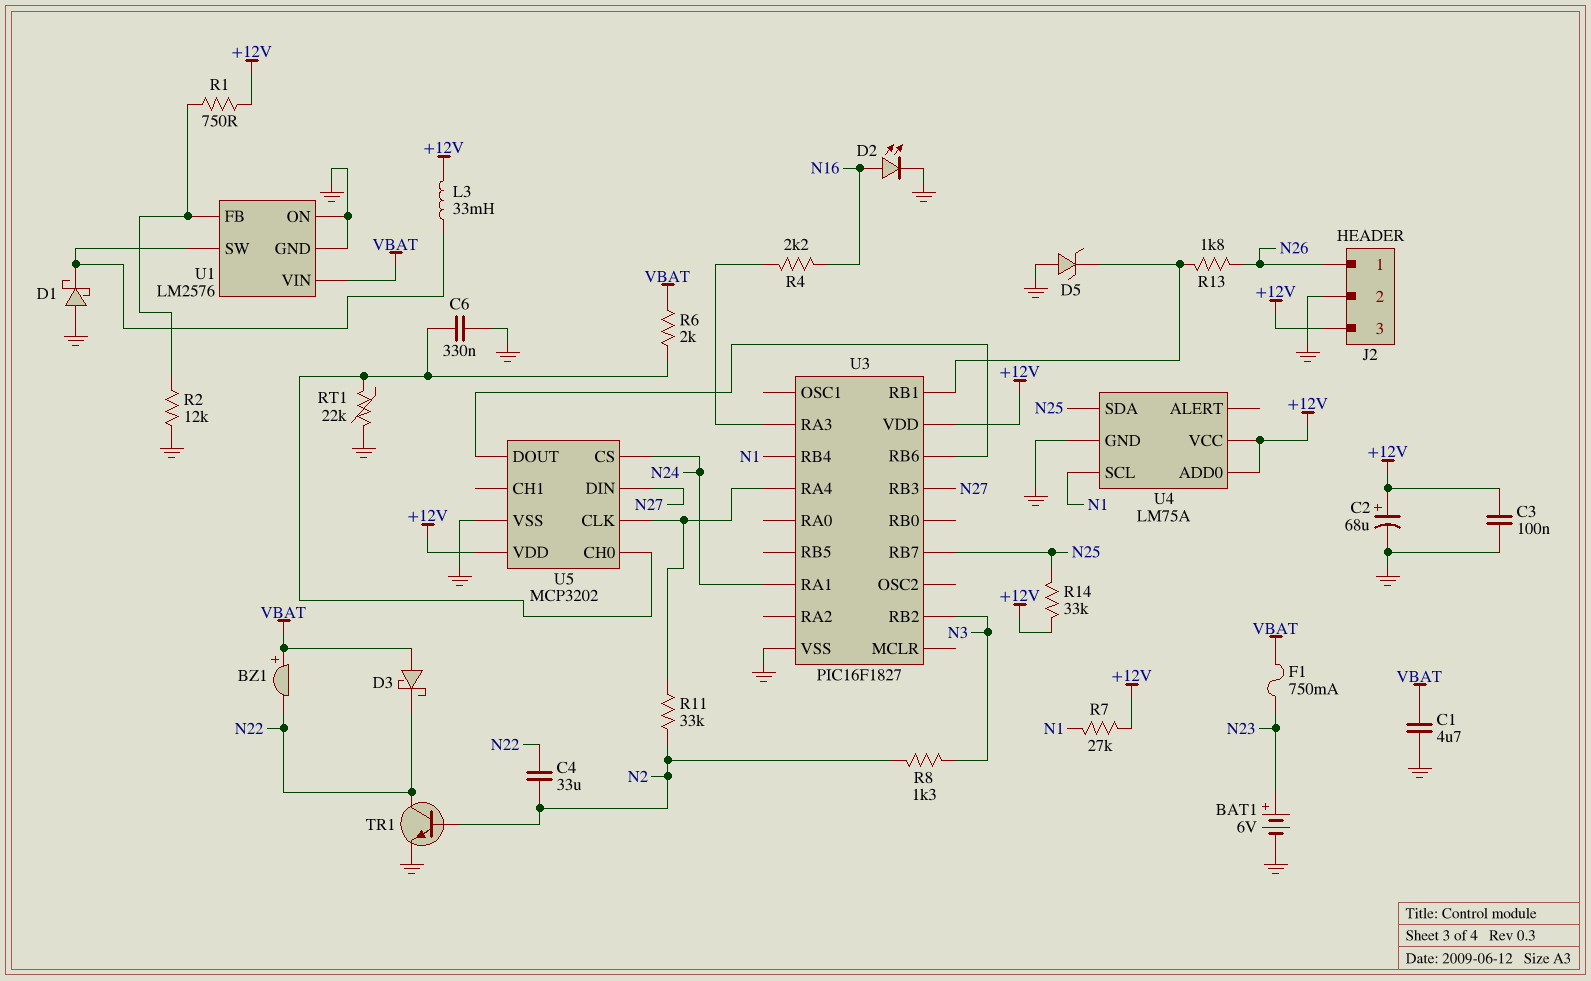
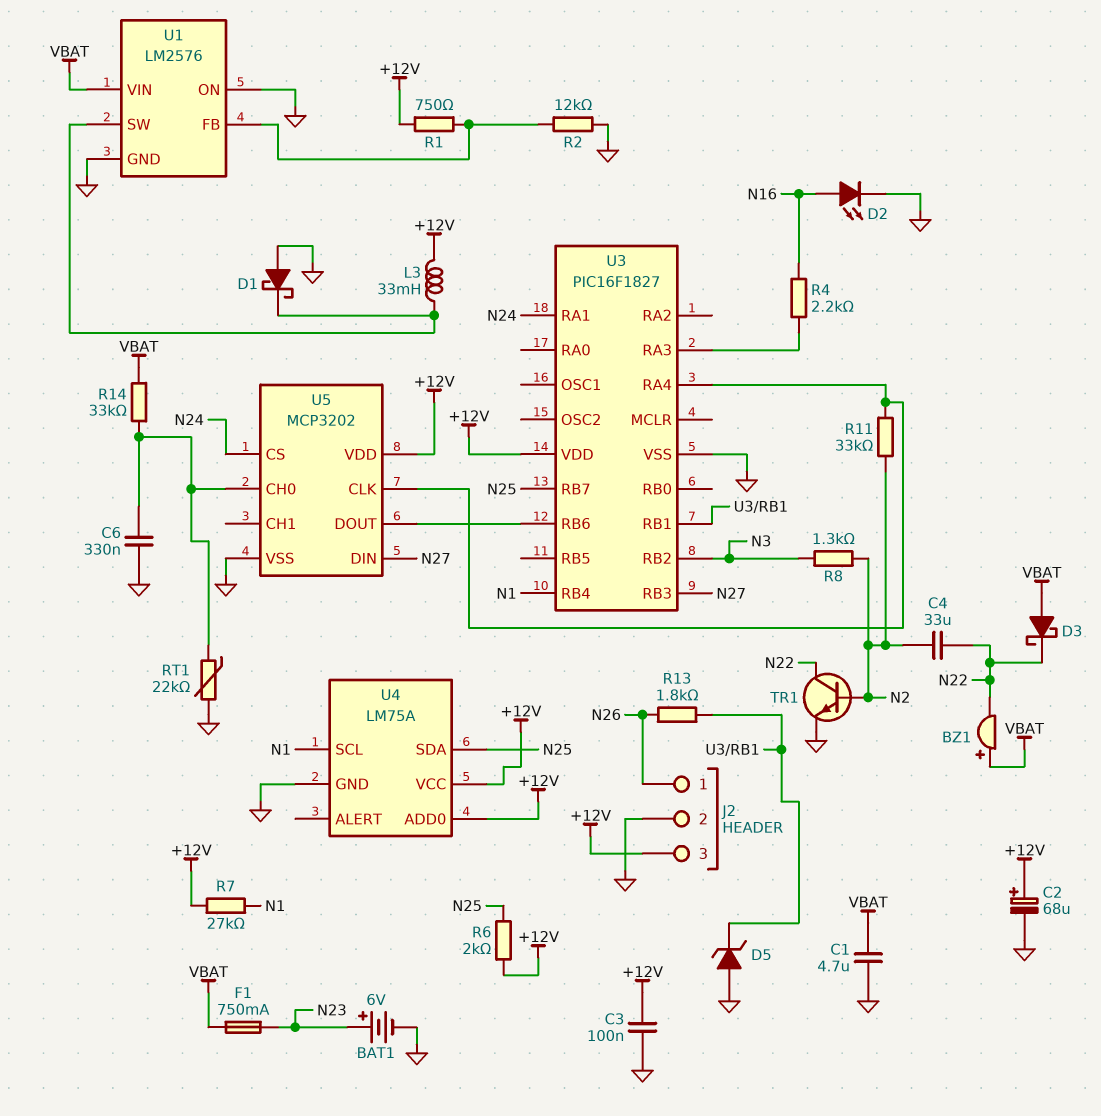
R6: 2k (U5/CH0, VBAT) -> 2k (+12V, N25)
R14: 33k (+12V, N25) -> 33k (U5/CH0, VBAT)

